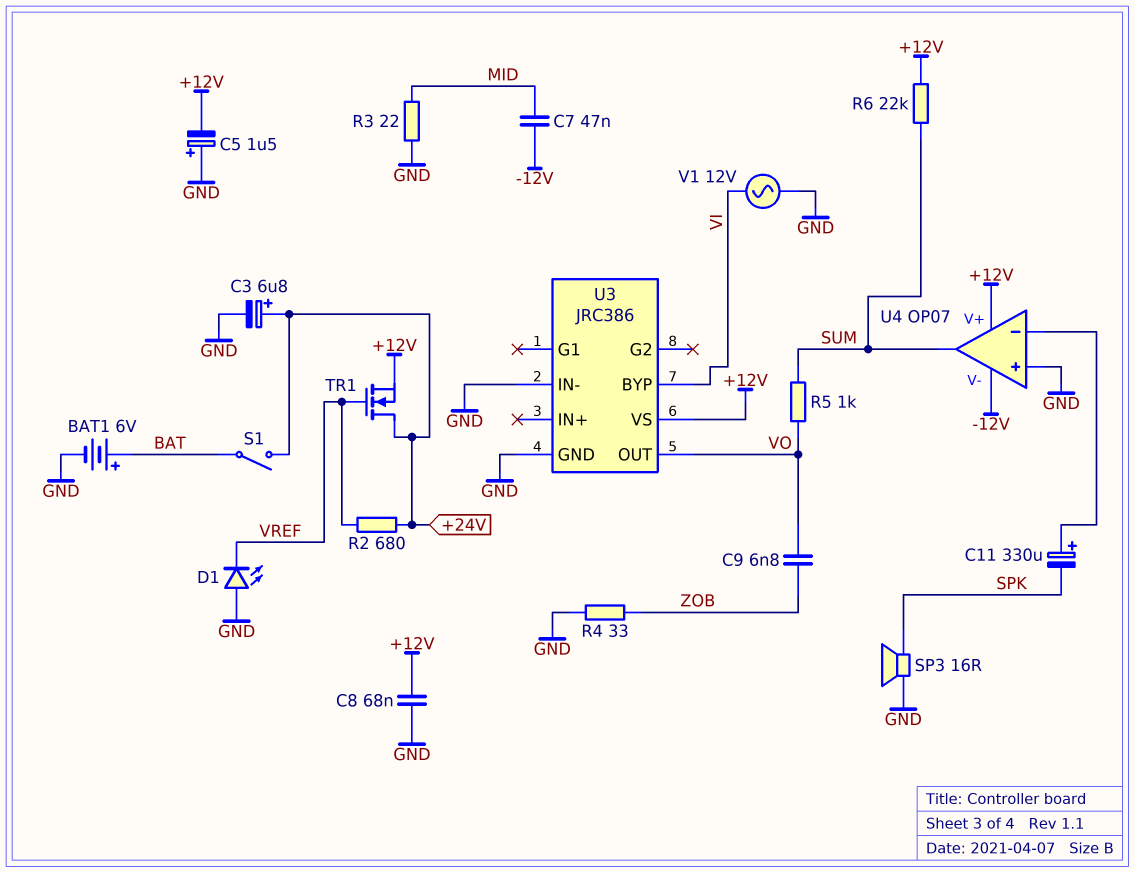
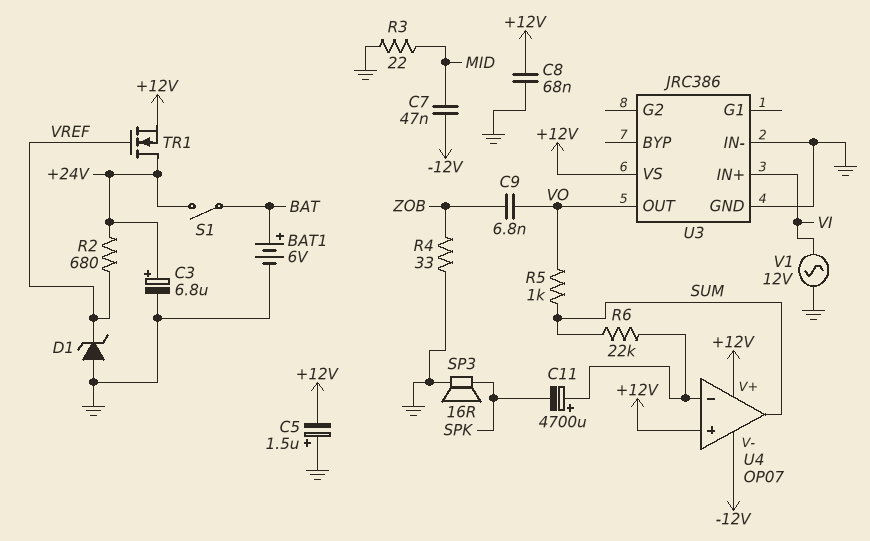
C11: 330uF (plus U4/in-, minus SPK) -> 4700uF (plus U4/in-, minus SPK)
D1: LED (A GND, K VREF) -> zener (A GND, K VREF)
R6: 22k (+12V, SUM) -> 22k (SUM, U4/in-)
U3 pin BYP: VI -> none
U3 pin IN+: none -> VI
U4 pin in+: GND -> +12V

